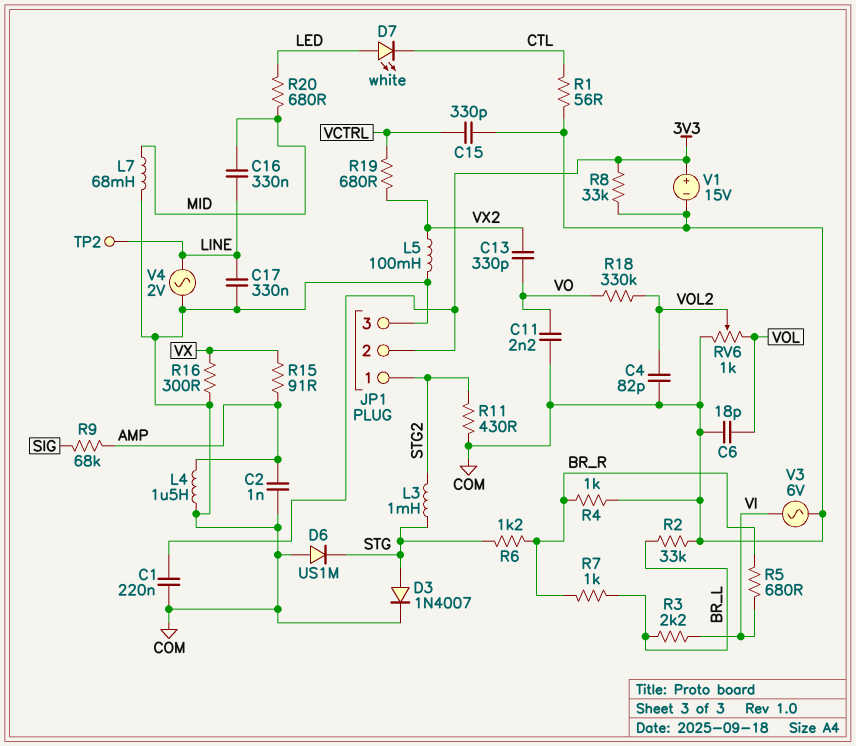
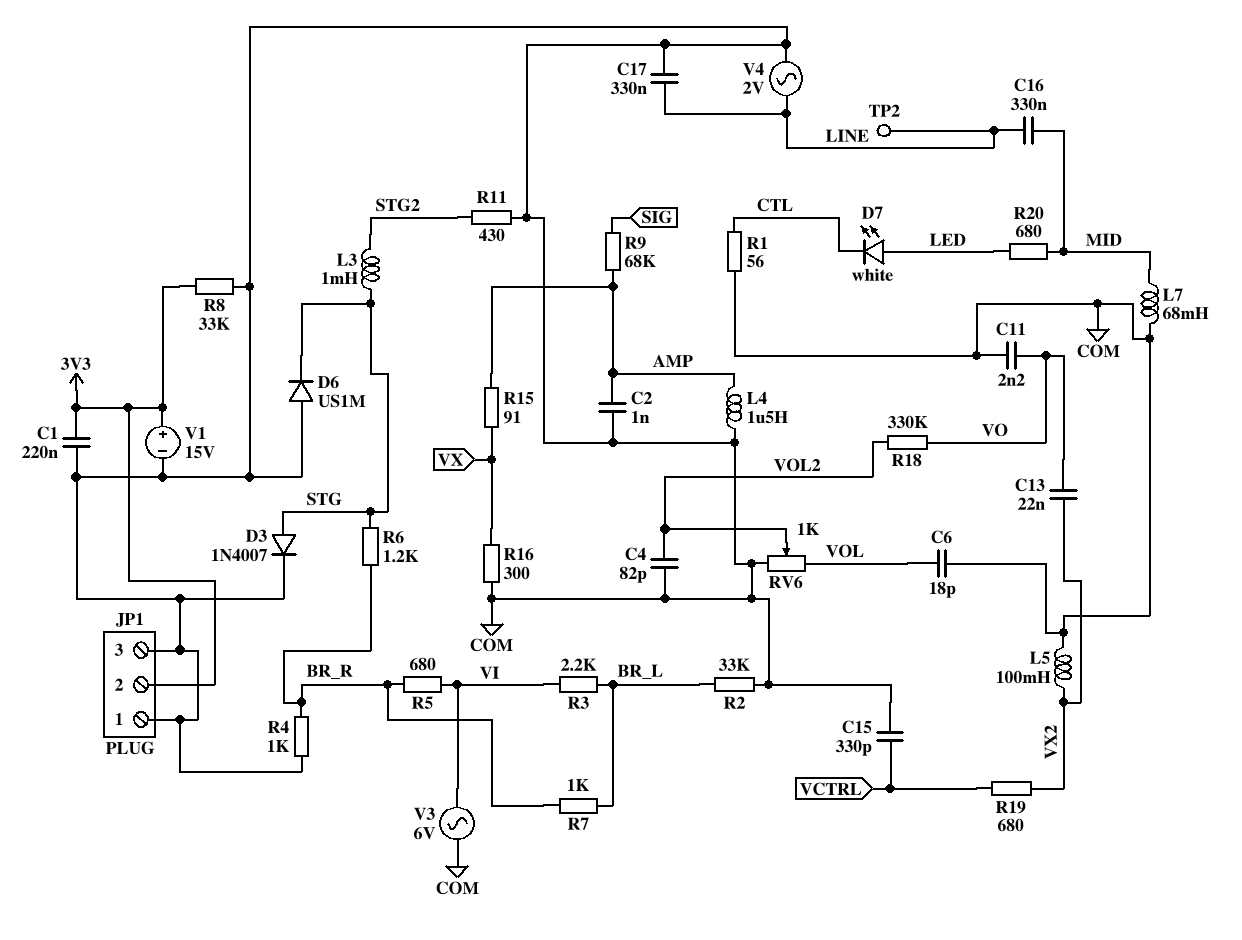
C13: 330pF (VO, VX2) -> 22nF (VO, VX2)
JP1 pin 1: STG2 -> COM

